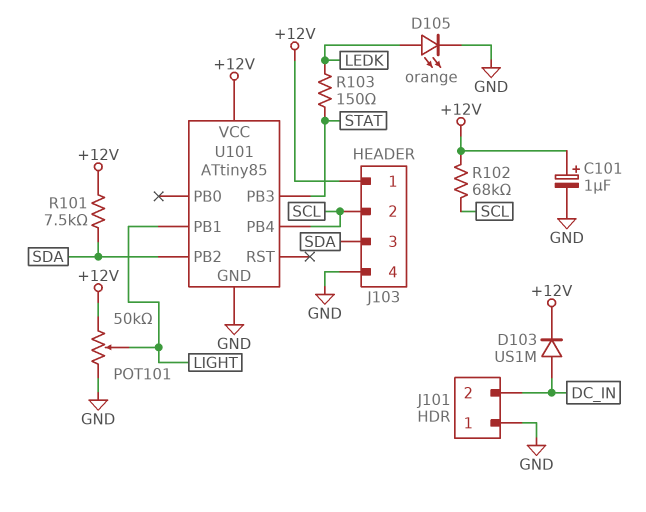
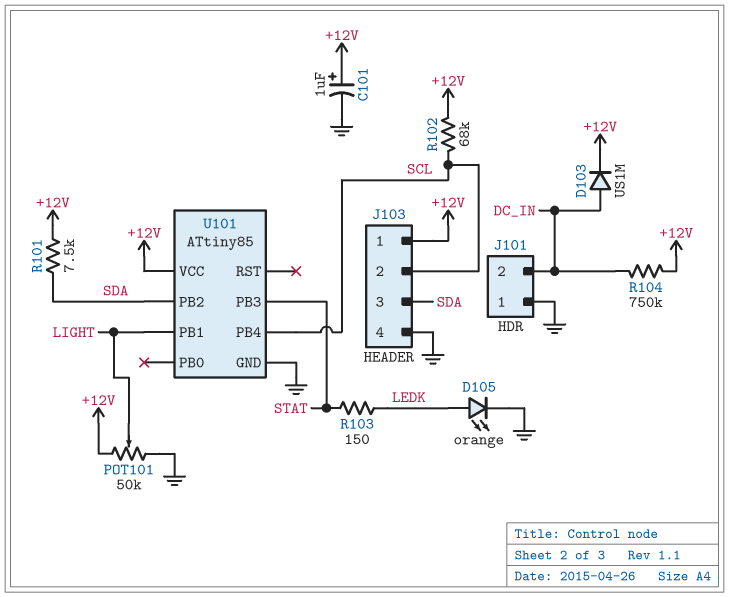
R104: none -> 750k (+12V, DC_IN)

